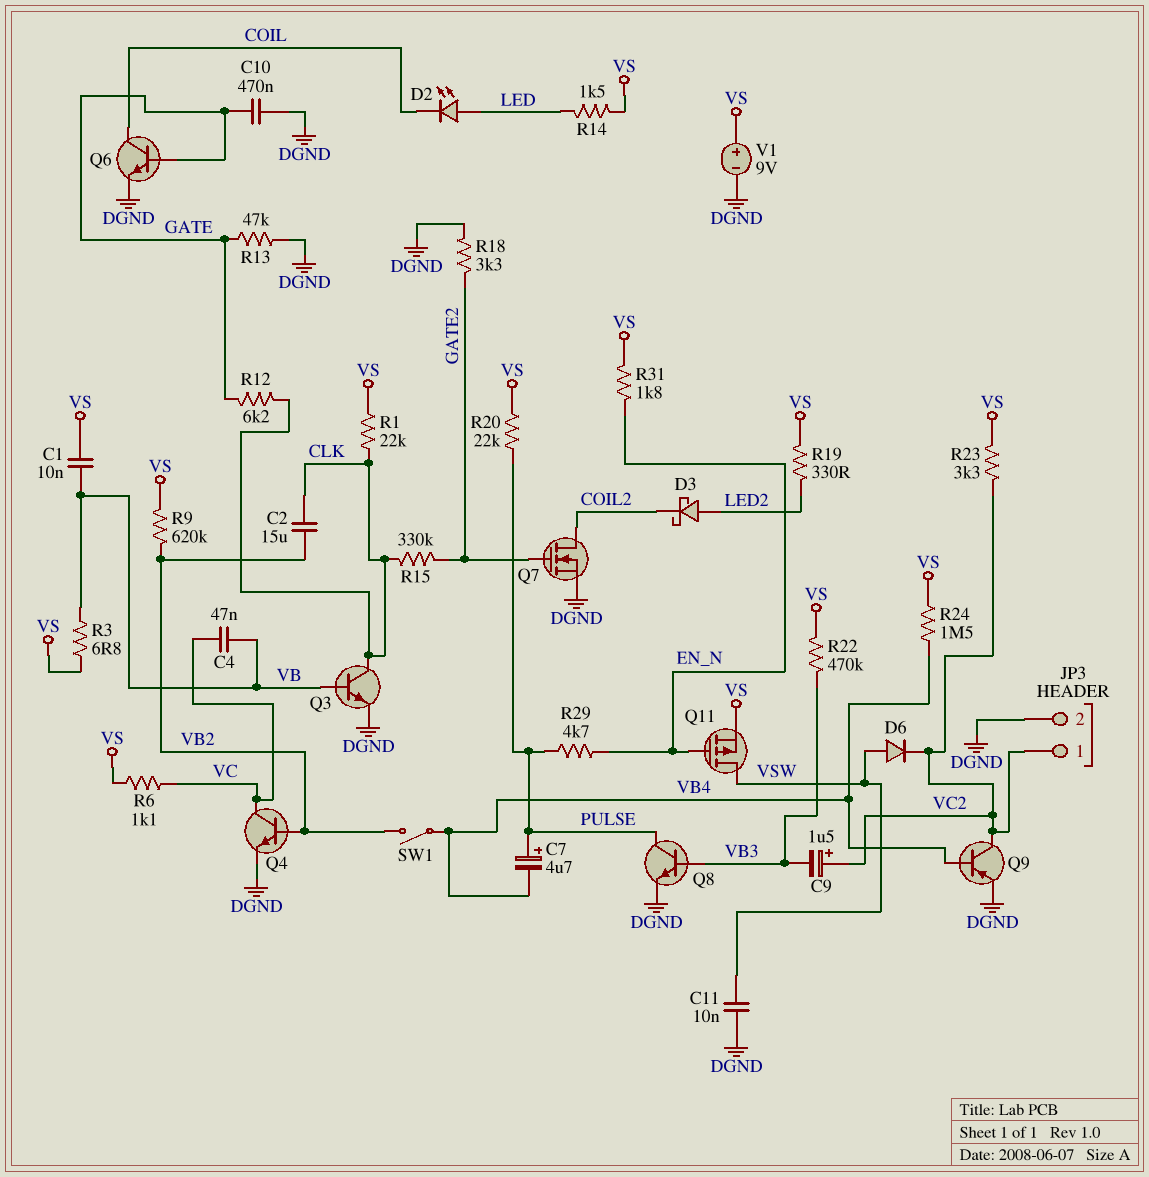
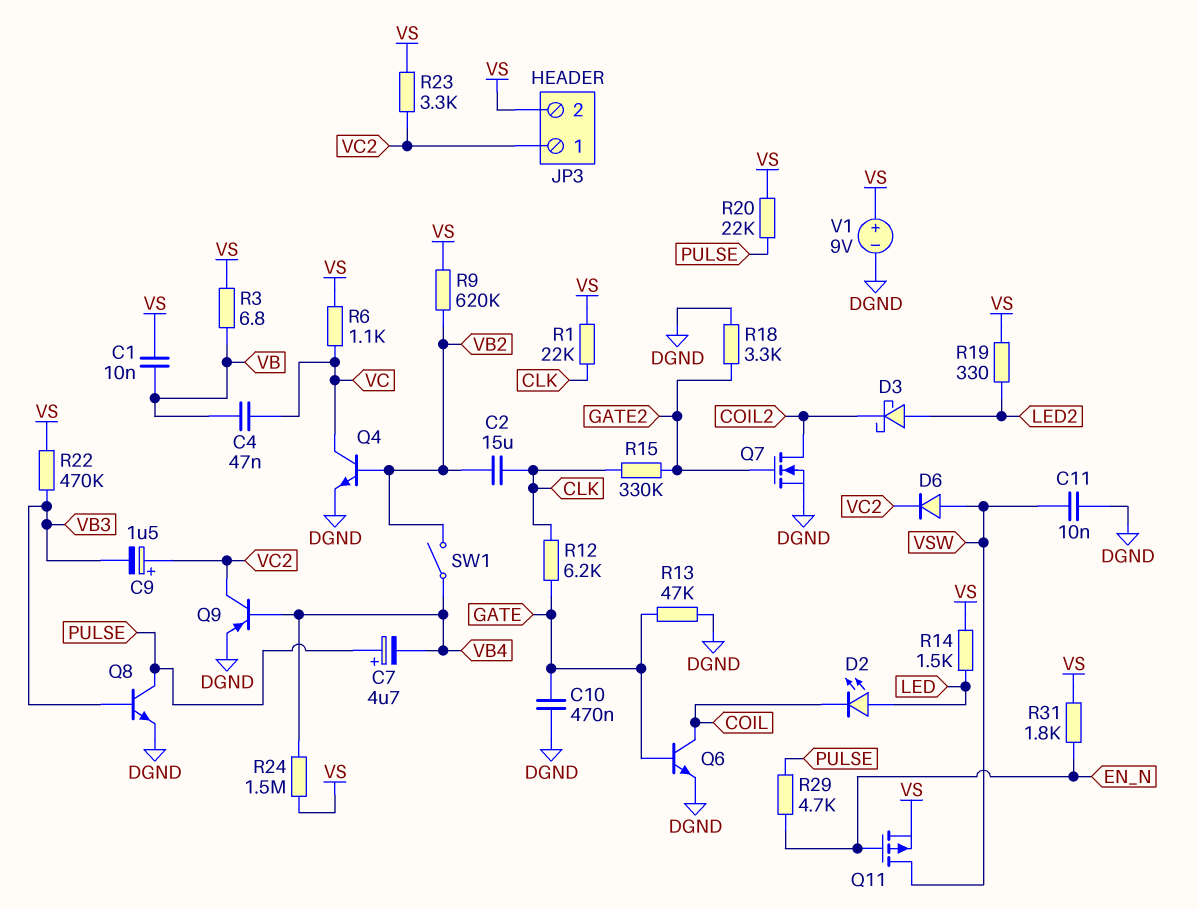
JP3 pin 2: DGND -> VS
Q3: NPN (B VB, C CLK, E DGND) -> none

